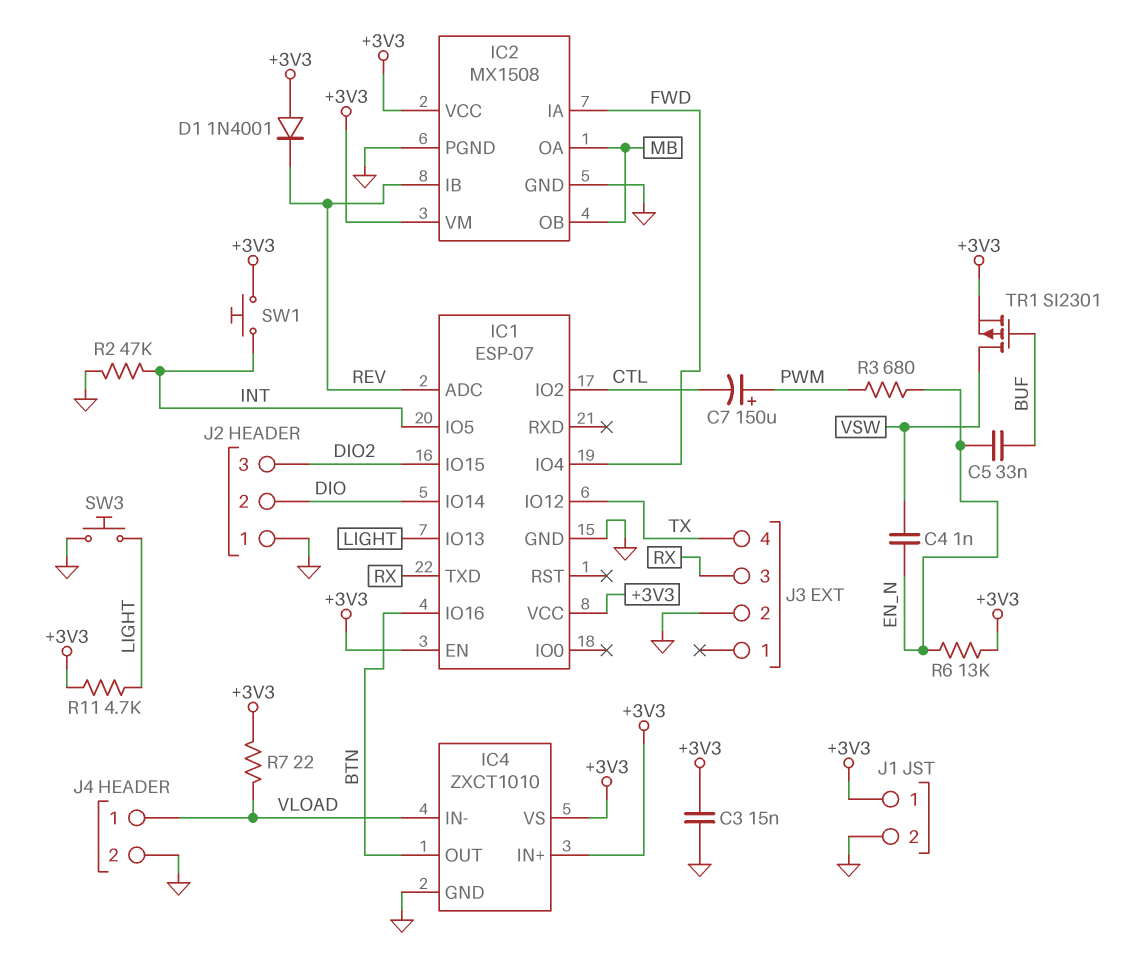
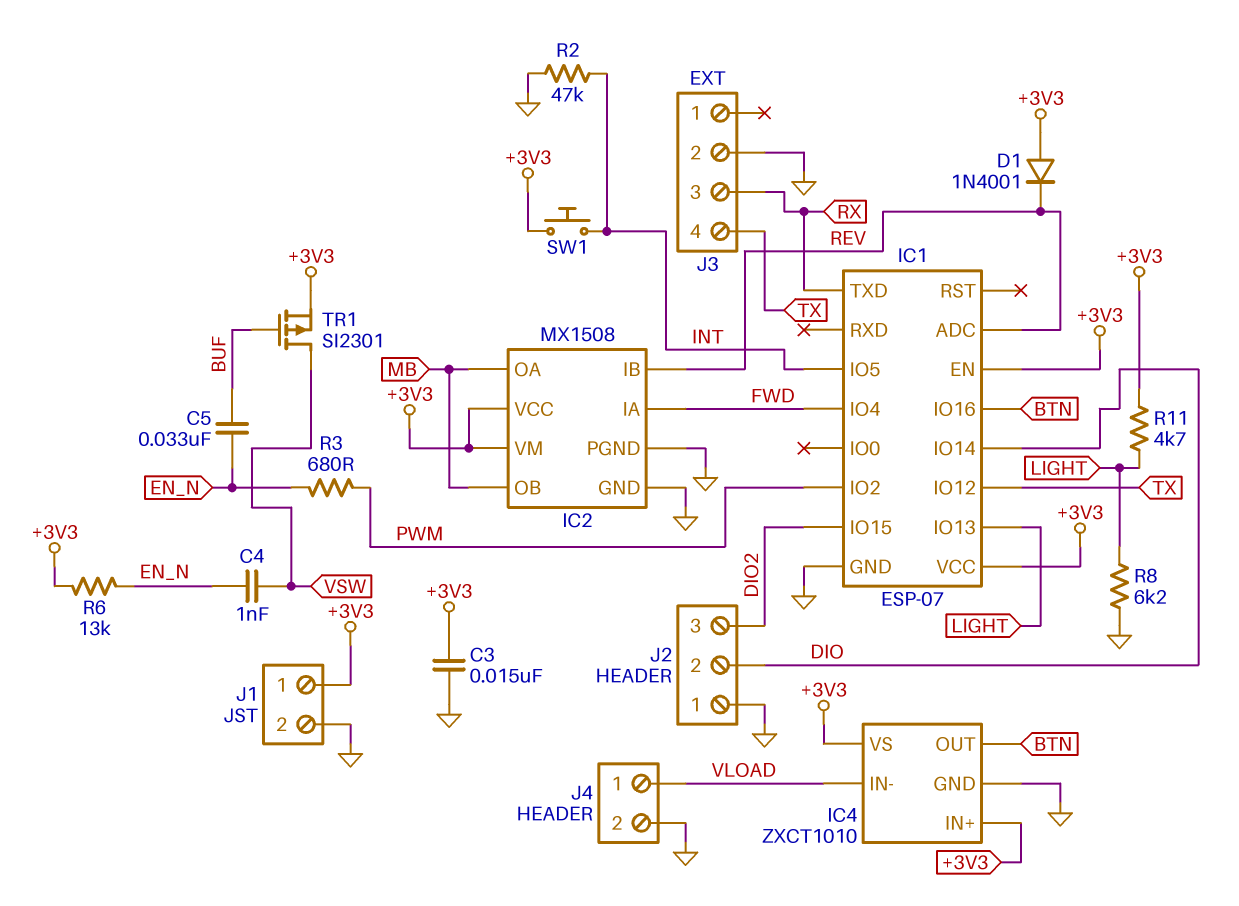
C7: 150uF (plus PWM, minus CTL) -> none
IC1 pin IO2: CTL -> PWM
R7: 22 (+3V3, VLOAD) -> none
R8: none -> 6.2k (GND, LIGHT)
SW3: button (GND, LIGHT) -> none

